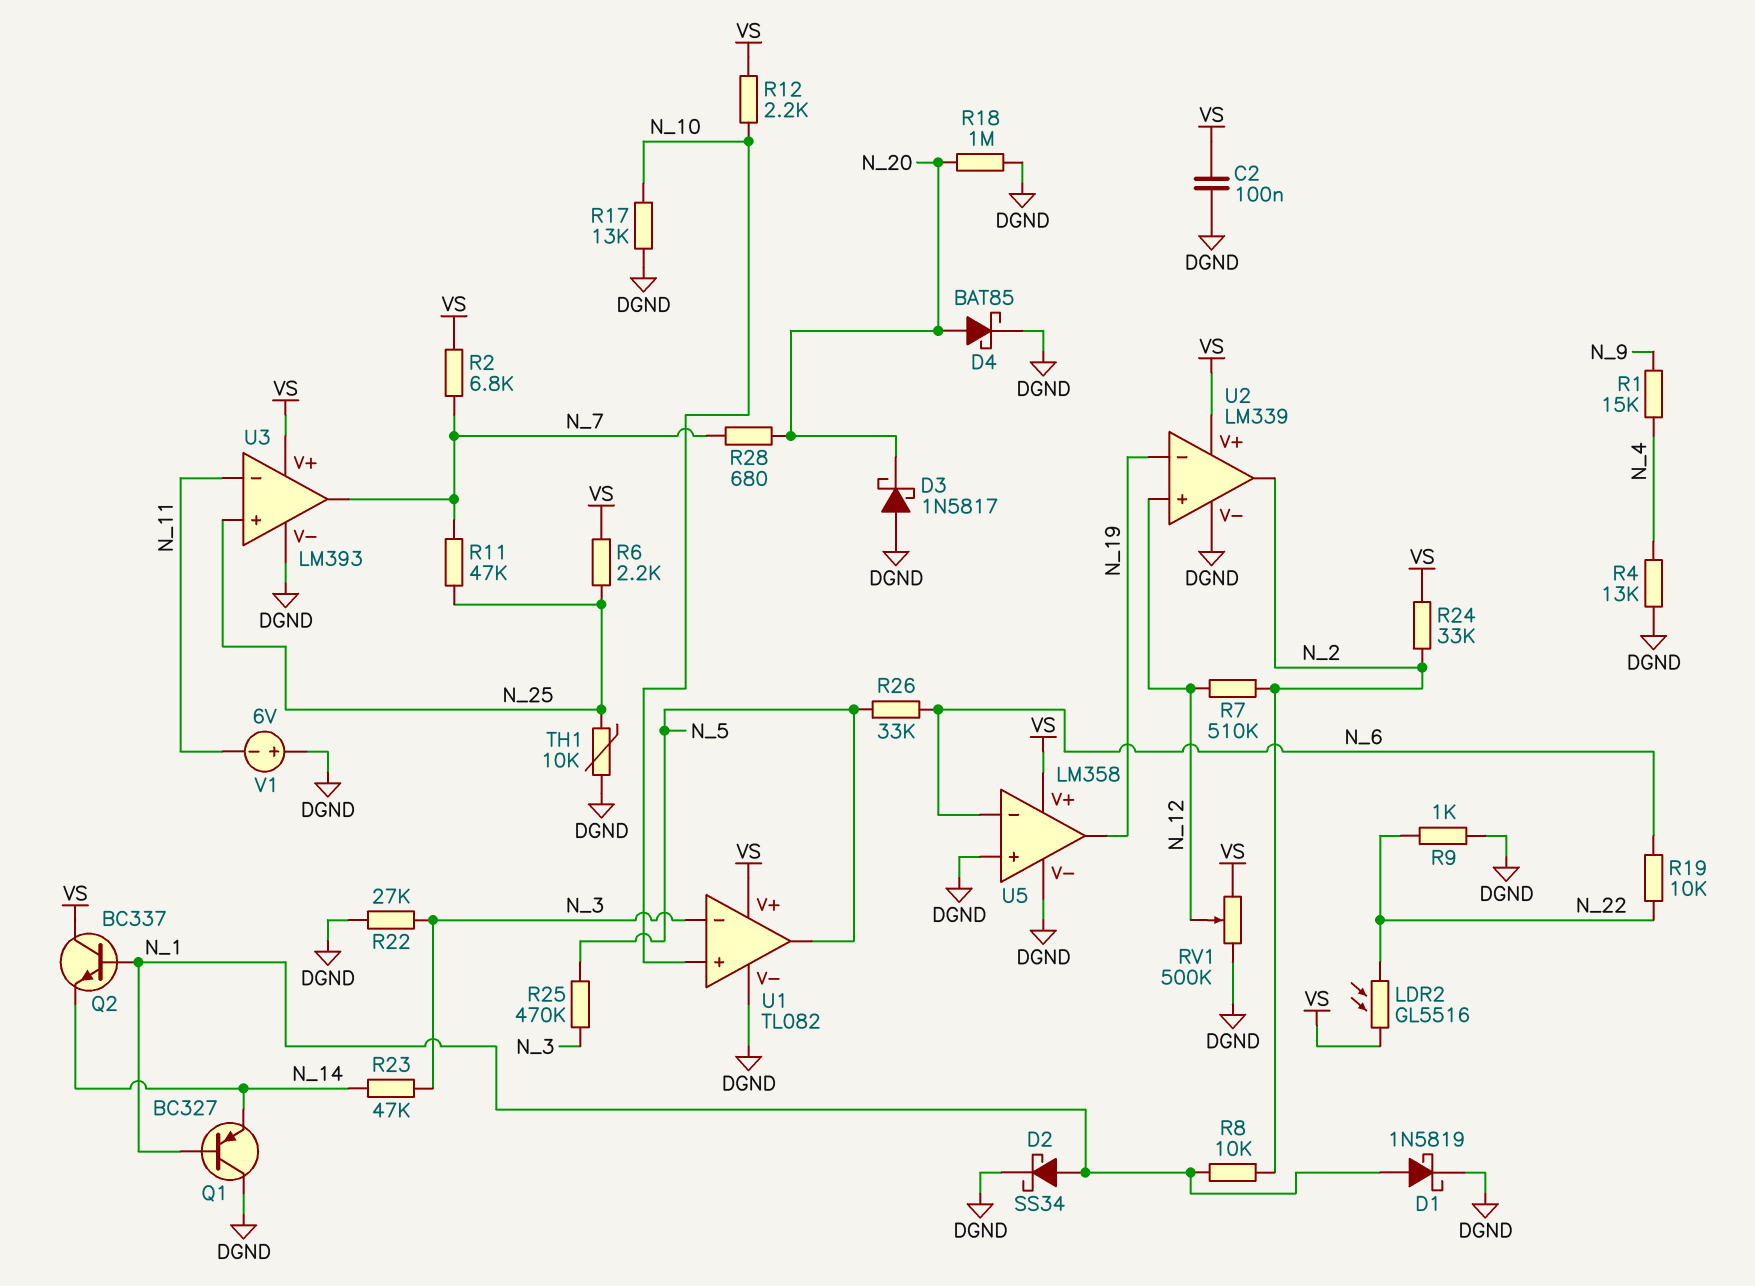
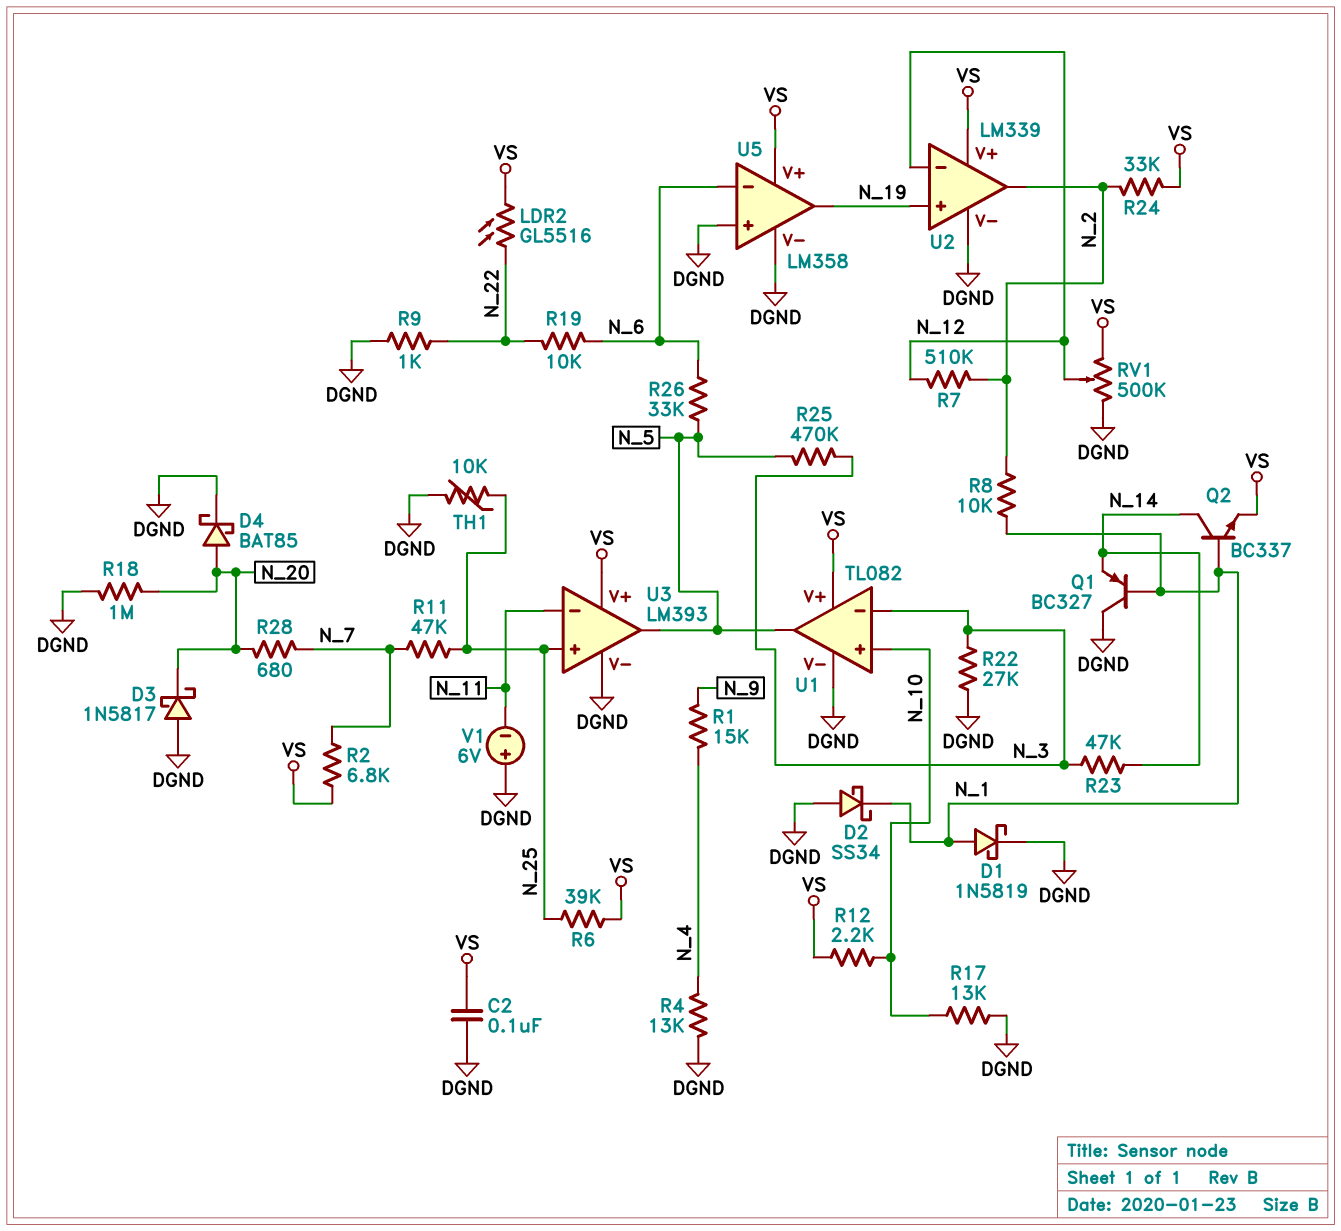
D2: schottky SS34 (A N_1, K DGND) -> schottky SS34 (A DGND, K N_1)
Q2: NPN BC337 (B N_1, C VS, E N_14) -> NPN BC337 (B N_1, C N_14, E VS)
R6: 2.2k (N_25, VS) -> 39k (N_25, VS)
U2 pin in+: N_12 -> N_19
U2 pin in-: N_19 -> N_12
U3 pin out: N_7 -> N_5

